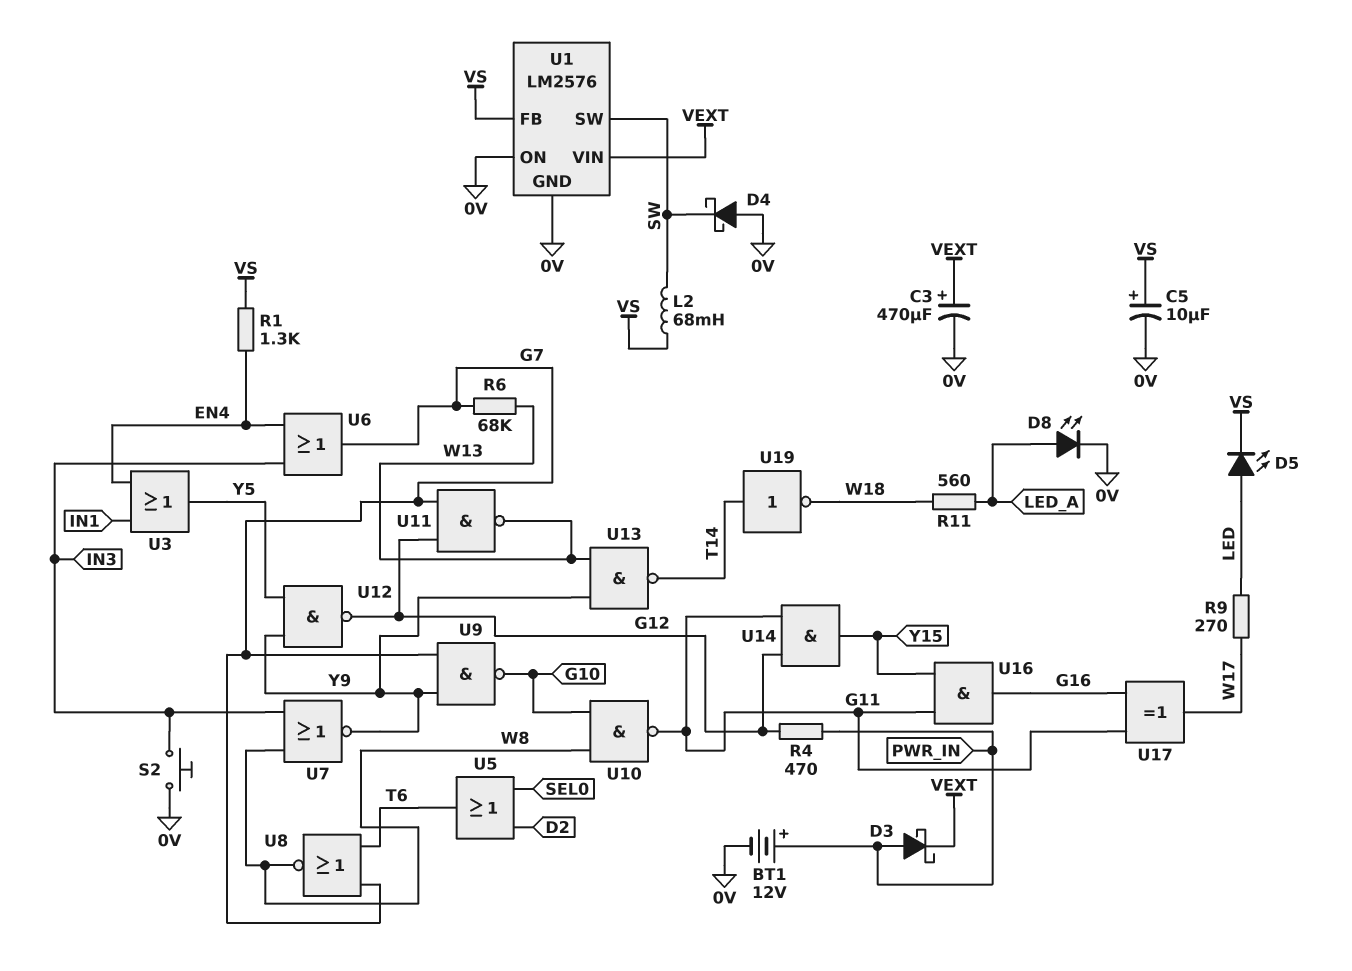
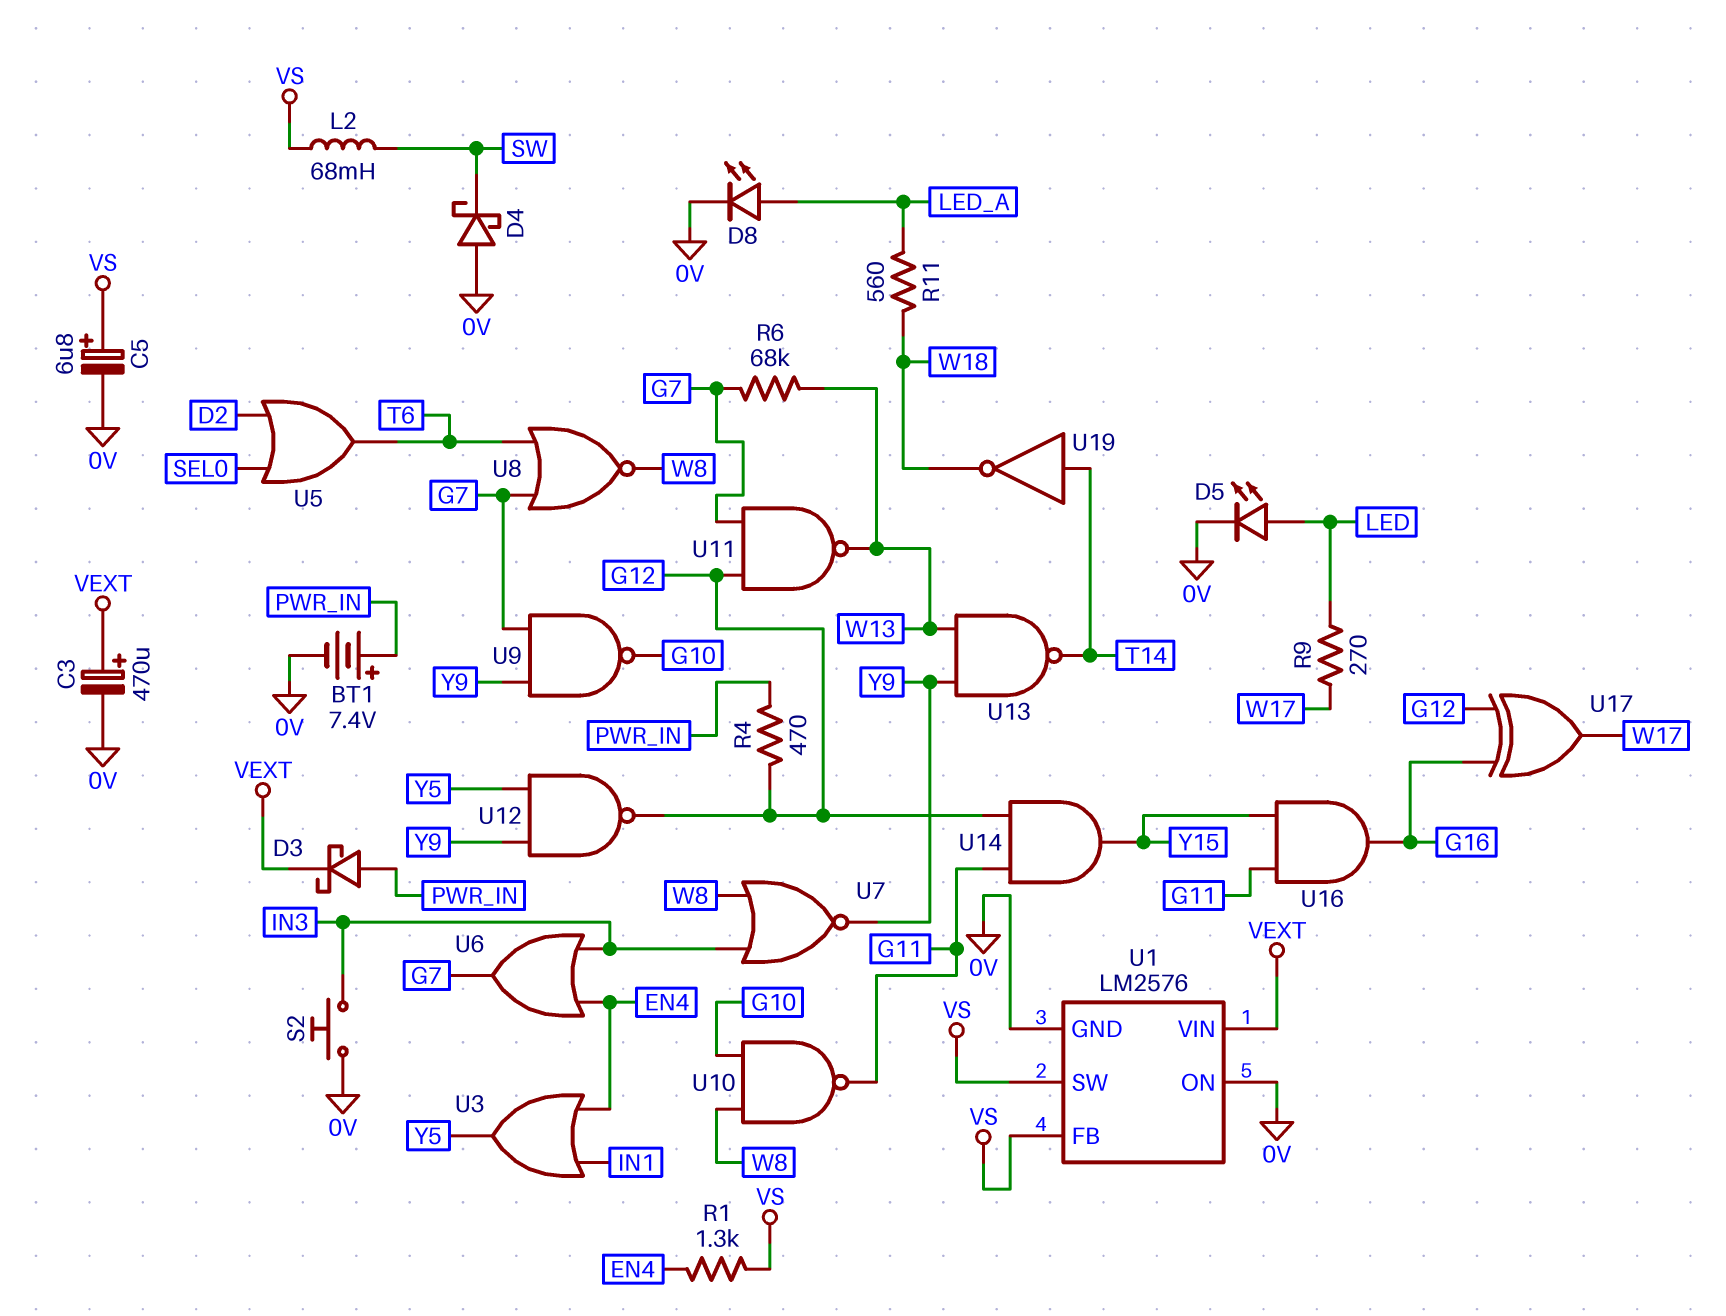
BT1: 12V (plus PWR_IN, minus 0V) -> 7.4V (plus PWR_IN, minus 0V)
C5: 10uF (plus VS, minus 0V) -> 6.8uF (plus VS, minus 0V)
D5: LED (A LED, K VS) -> LED (A LED, K 0V)
U1 pin SW: SW -> VS
U17: XOR (in G11, in G16, out W17) -> XOR (in G12, in G16, out W17)

